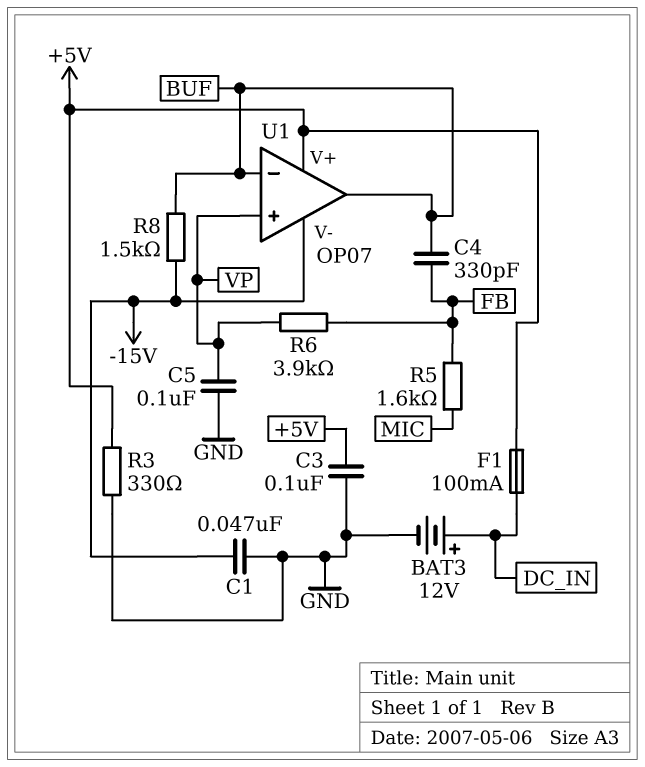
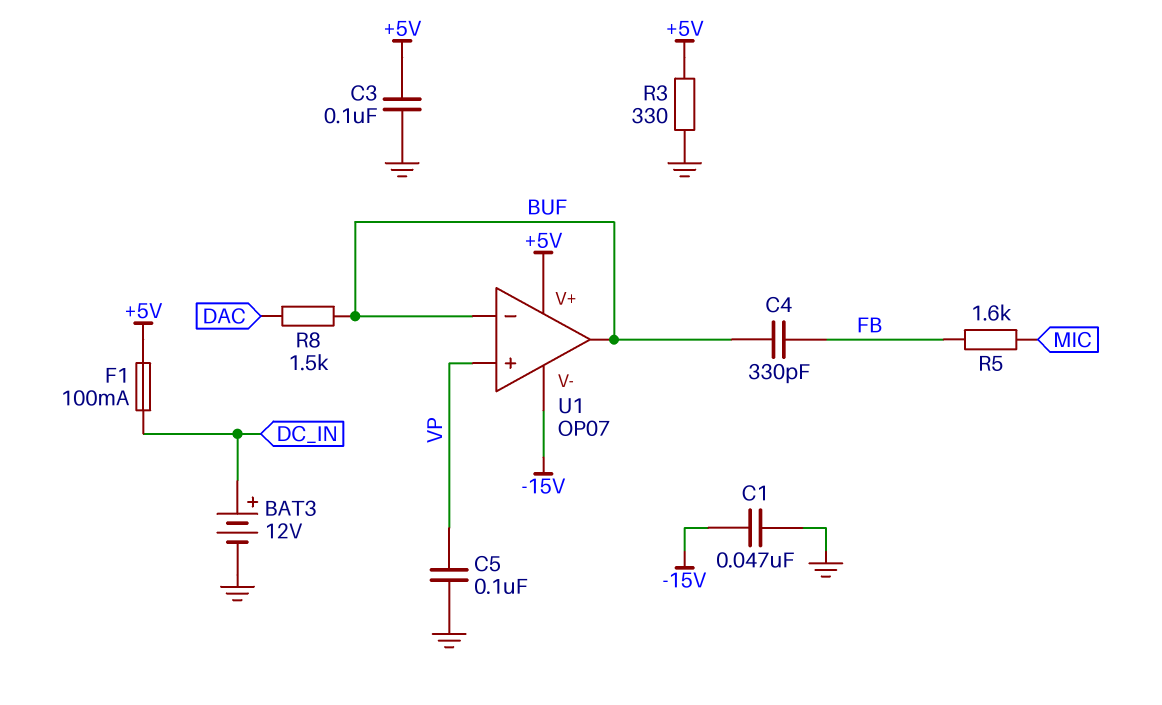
R6: 3.9k (FB, VP) -> none
R8: 1.5k (-15V, BUF) -> 1.5k (BUF, DAC)

